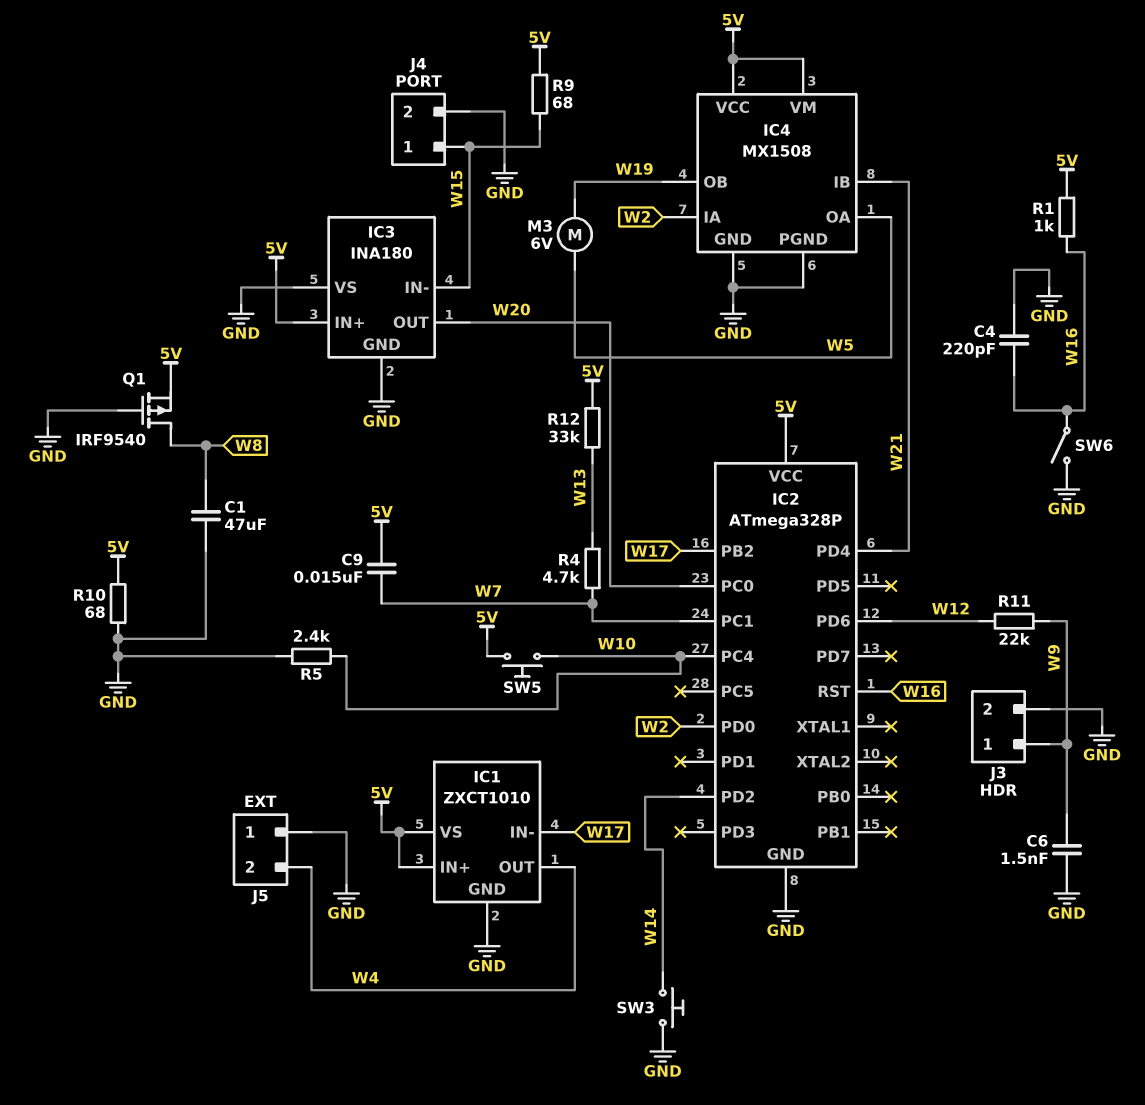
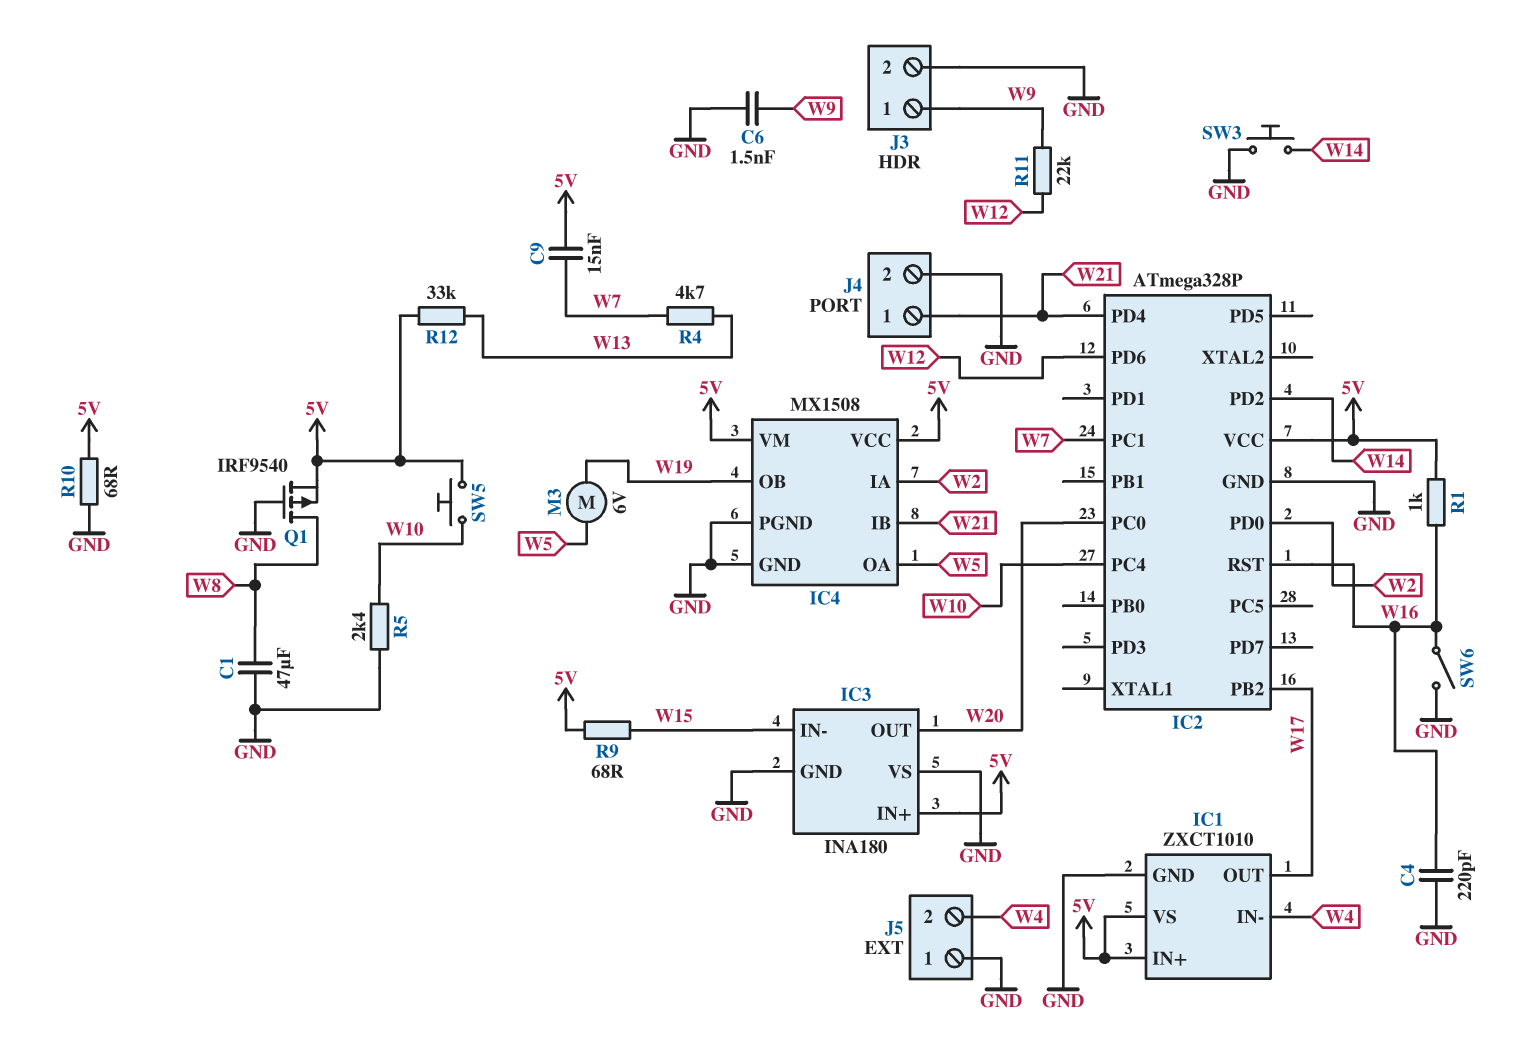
IC1 pin IN-: W17 -> W4
IC1 pin OUT: W4 -> W17
J4 pin 1: W15 -> W21

